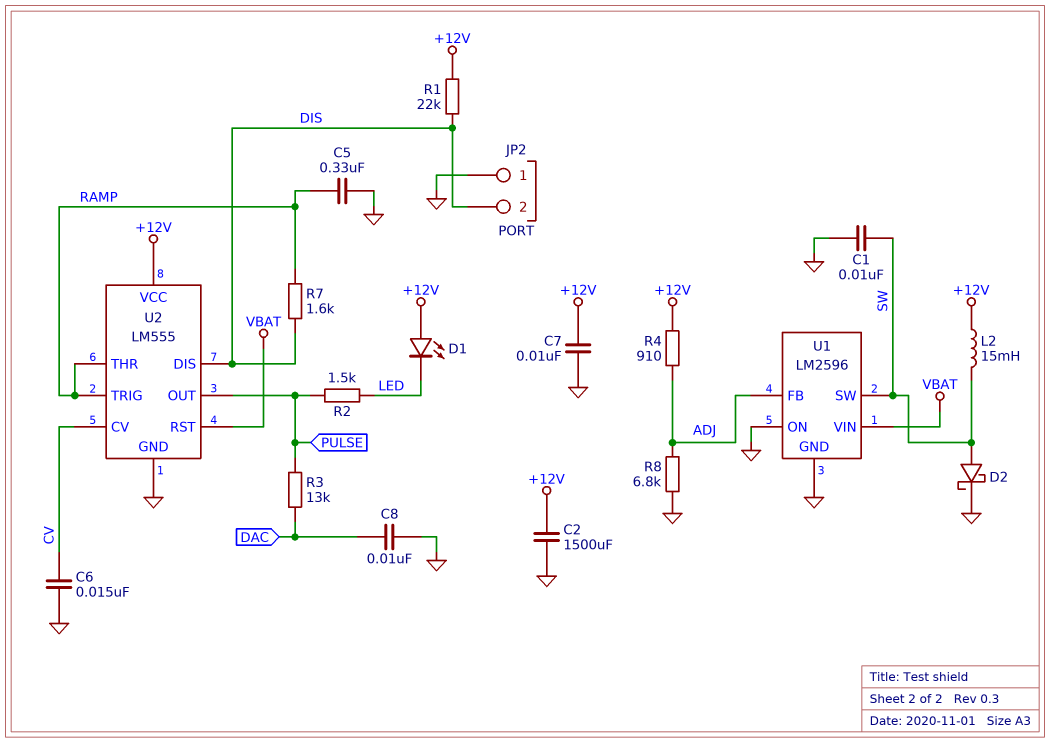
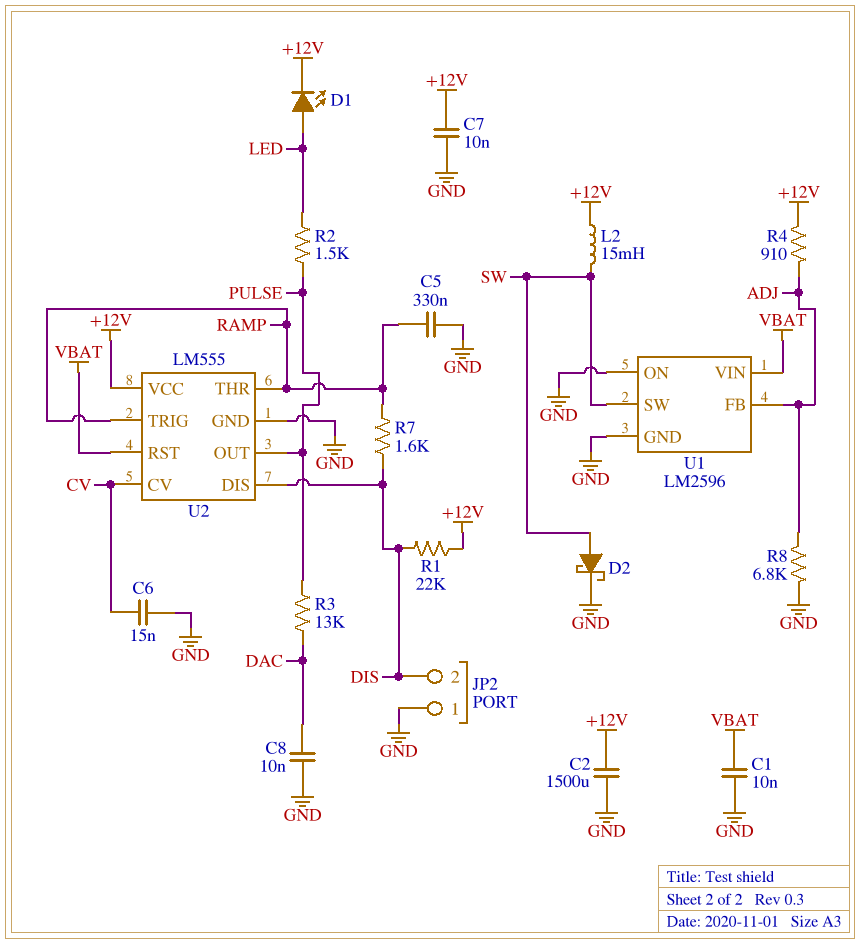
C1: 10nF (GND, SW) -> 10nF (GND, VBAT)
D1: LED (A +12V, K LED) -> LED (A LED, K +12V)

